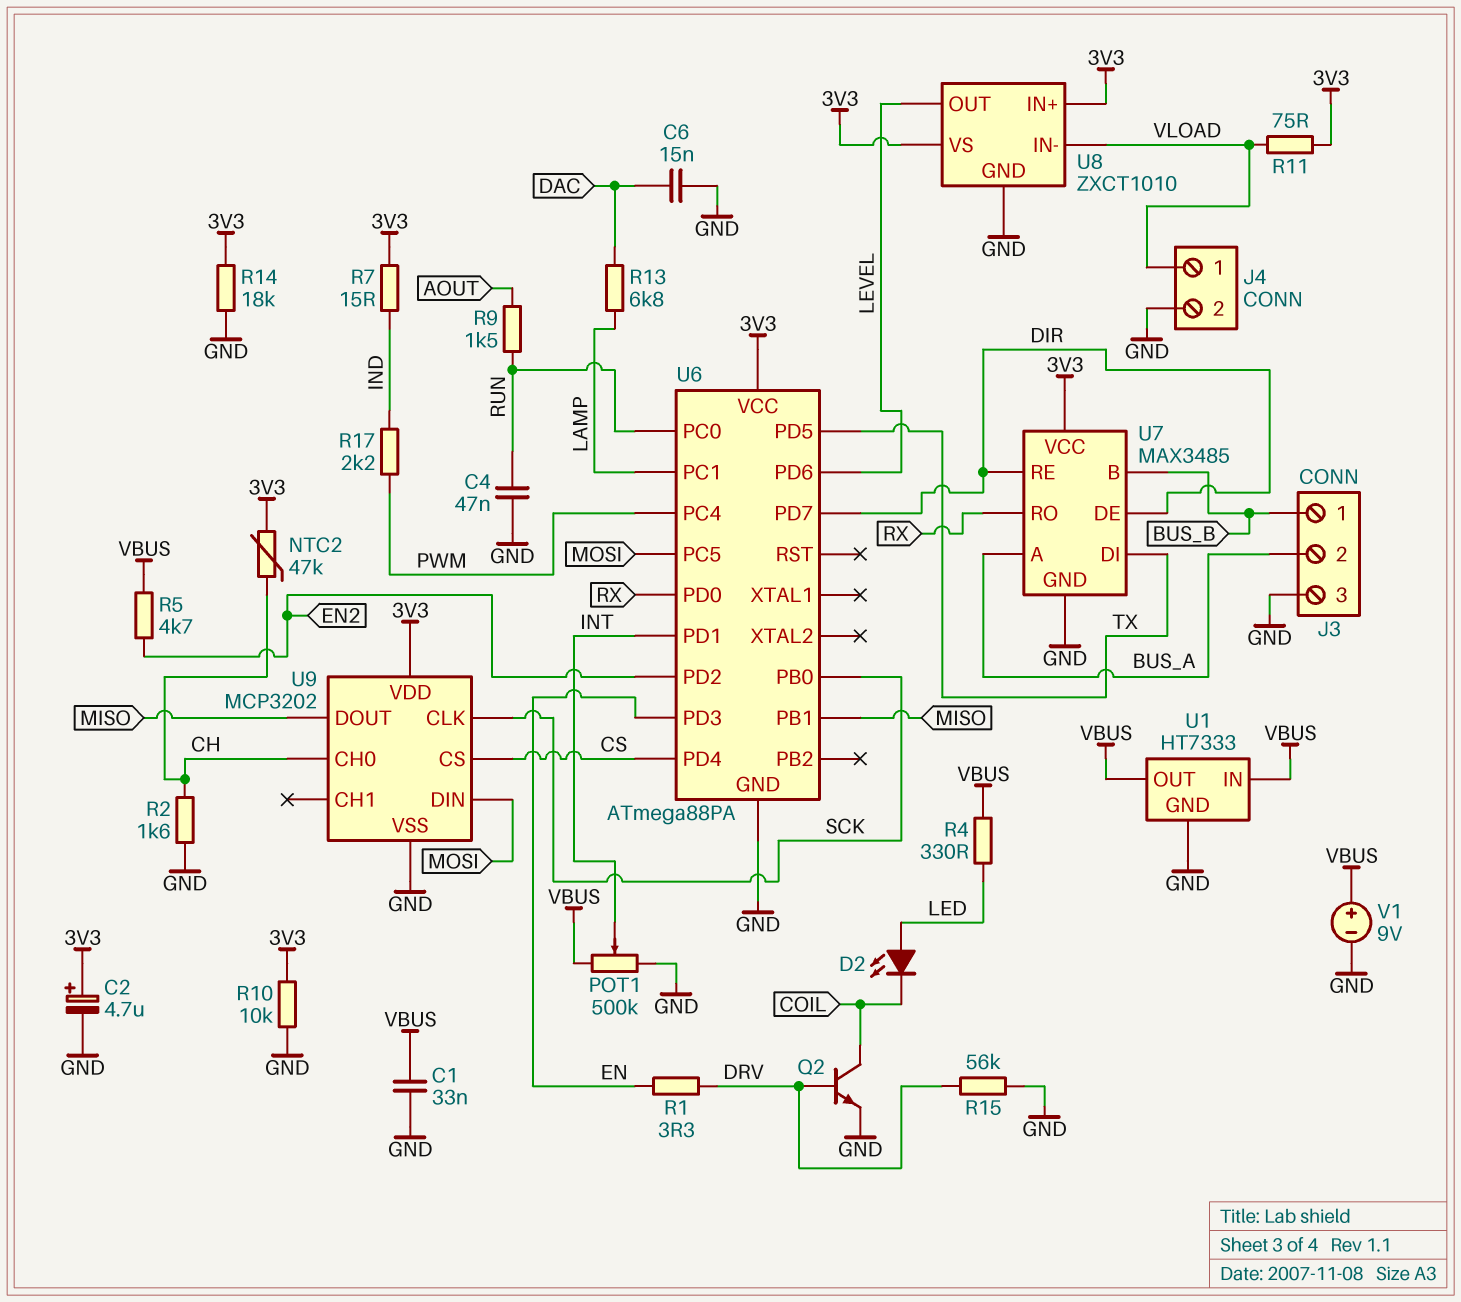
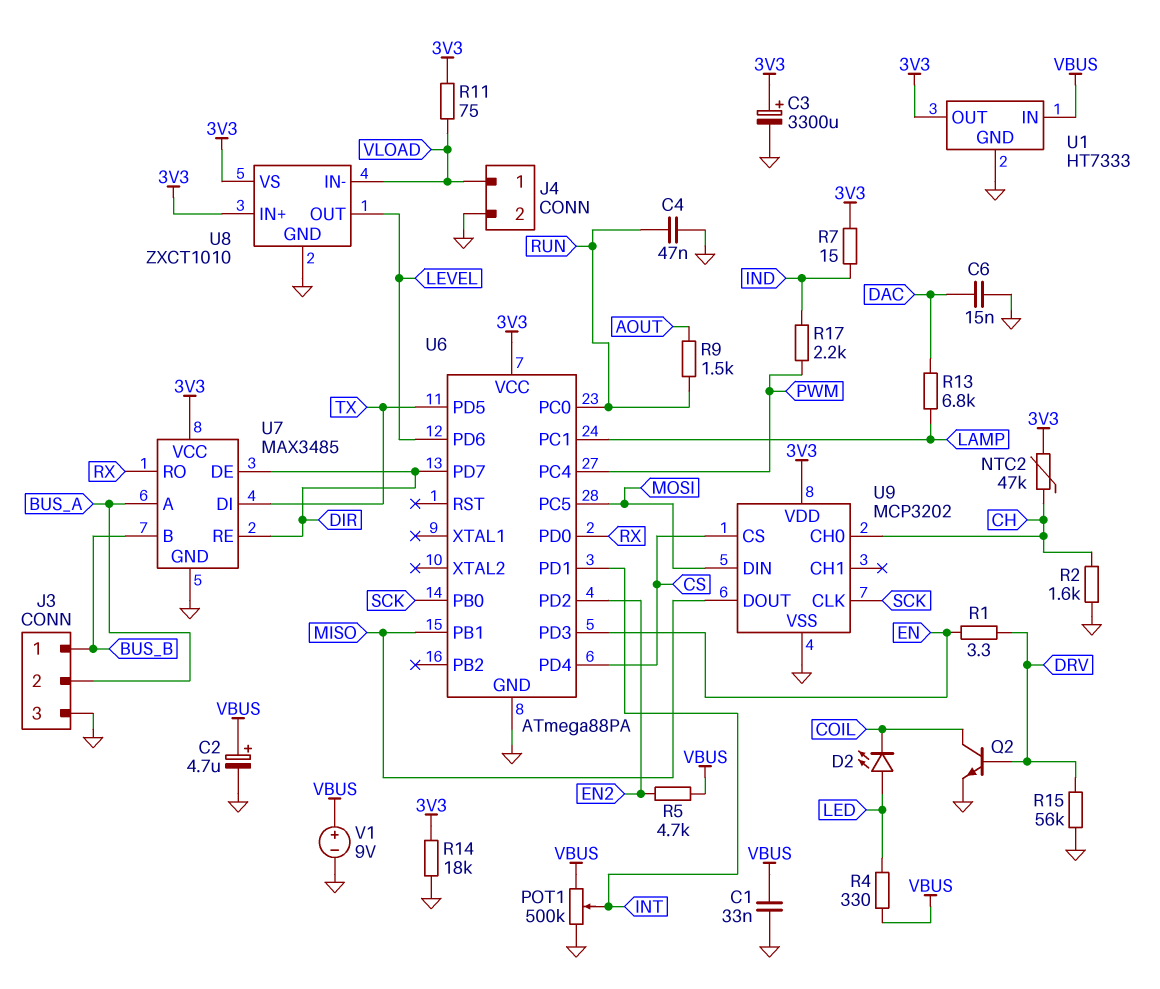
C2: 4.7uF (plus 3V3, minus GND) -> 4.7uF (plus VBUS, minus GND)
C3: none -> 3300uF (plus 3V3, minus GND)
R10: 10k (3V3, GND) -> none
U1 pin OUT: VBUS -> 3V3

